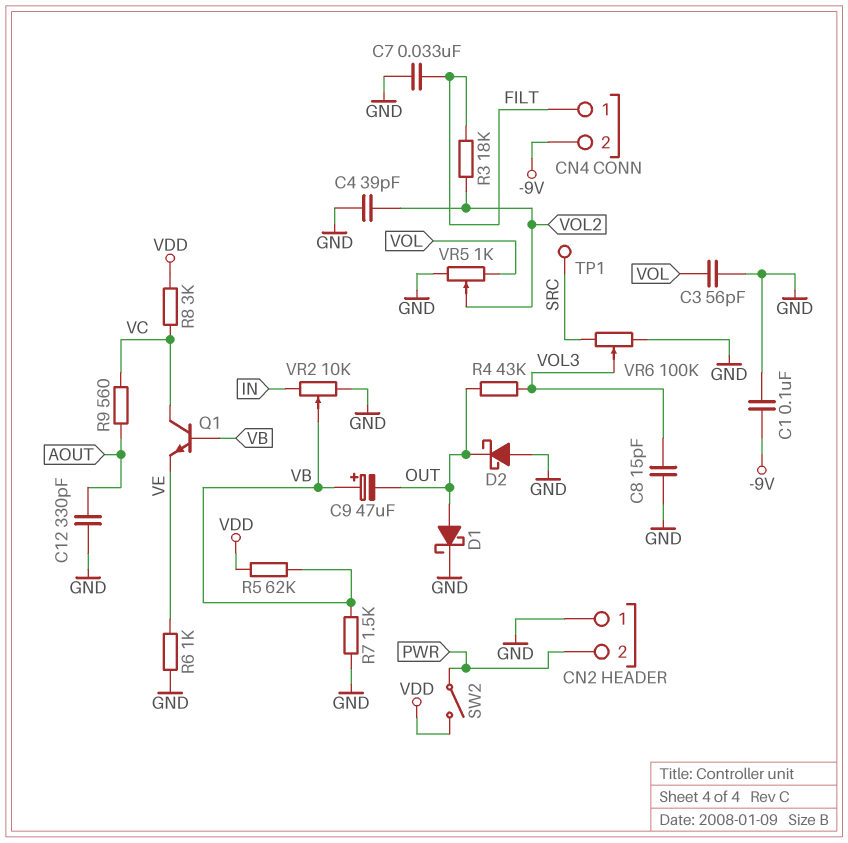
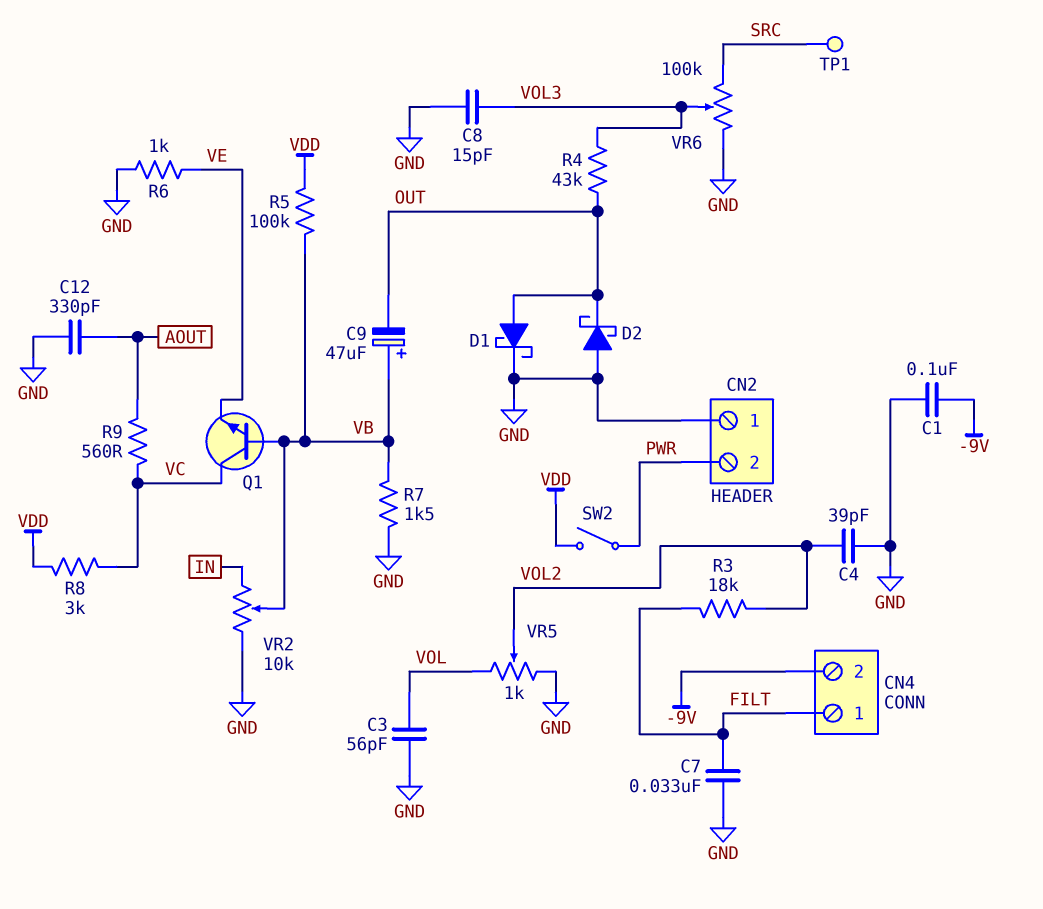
R5: 62k (VB, VDD) -> 100k (VB, VDD)

